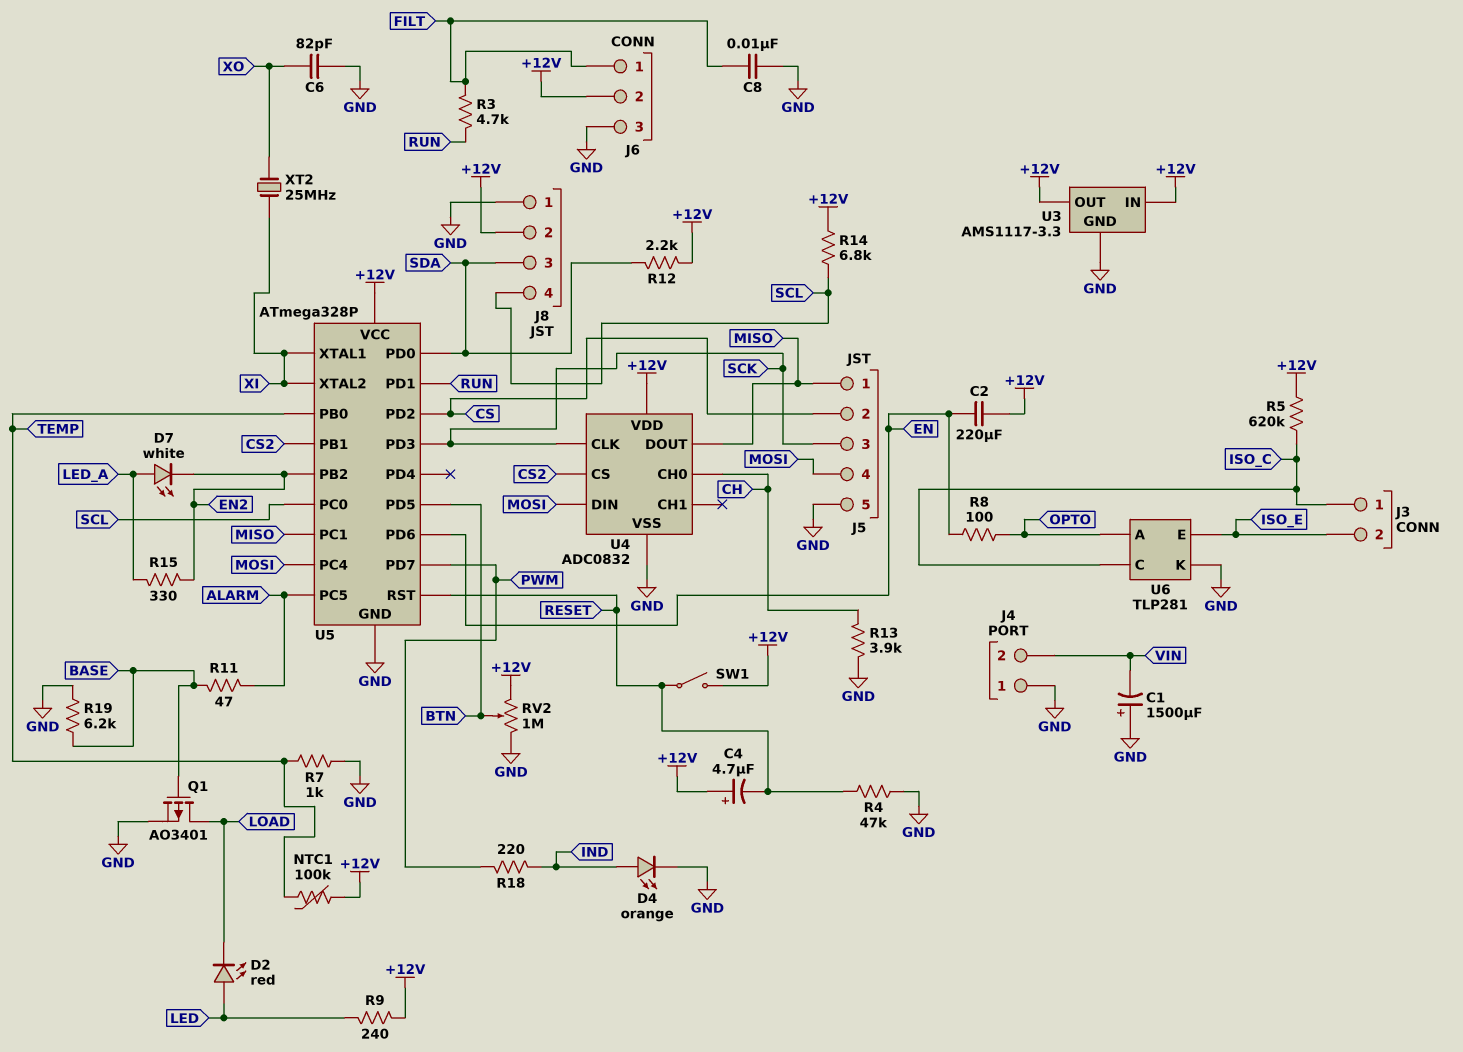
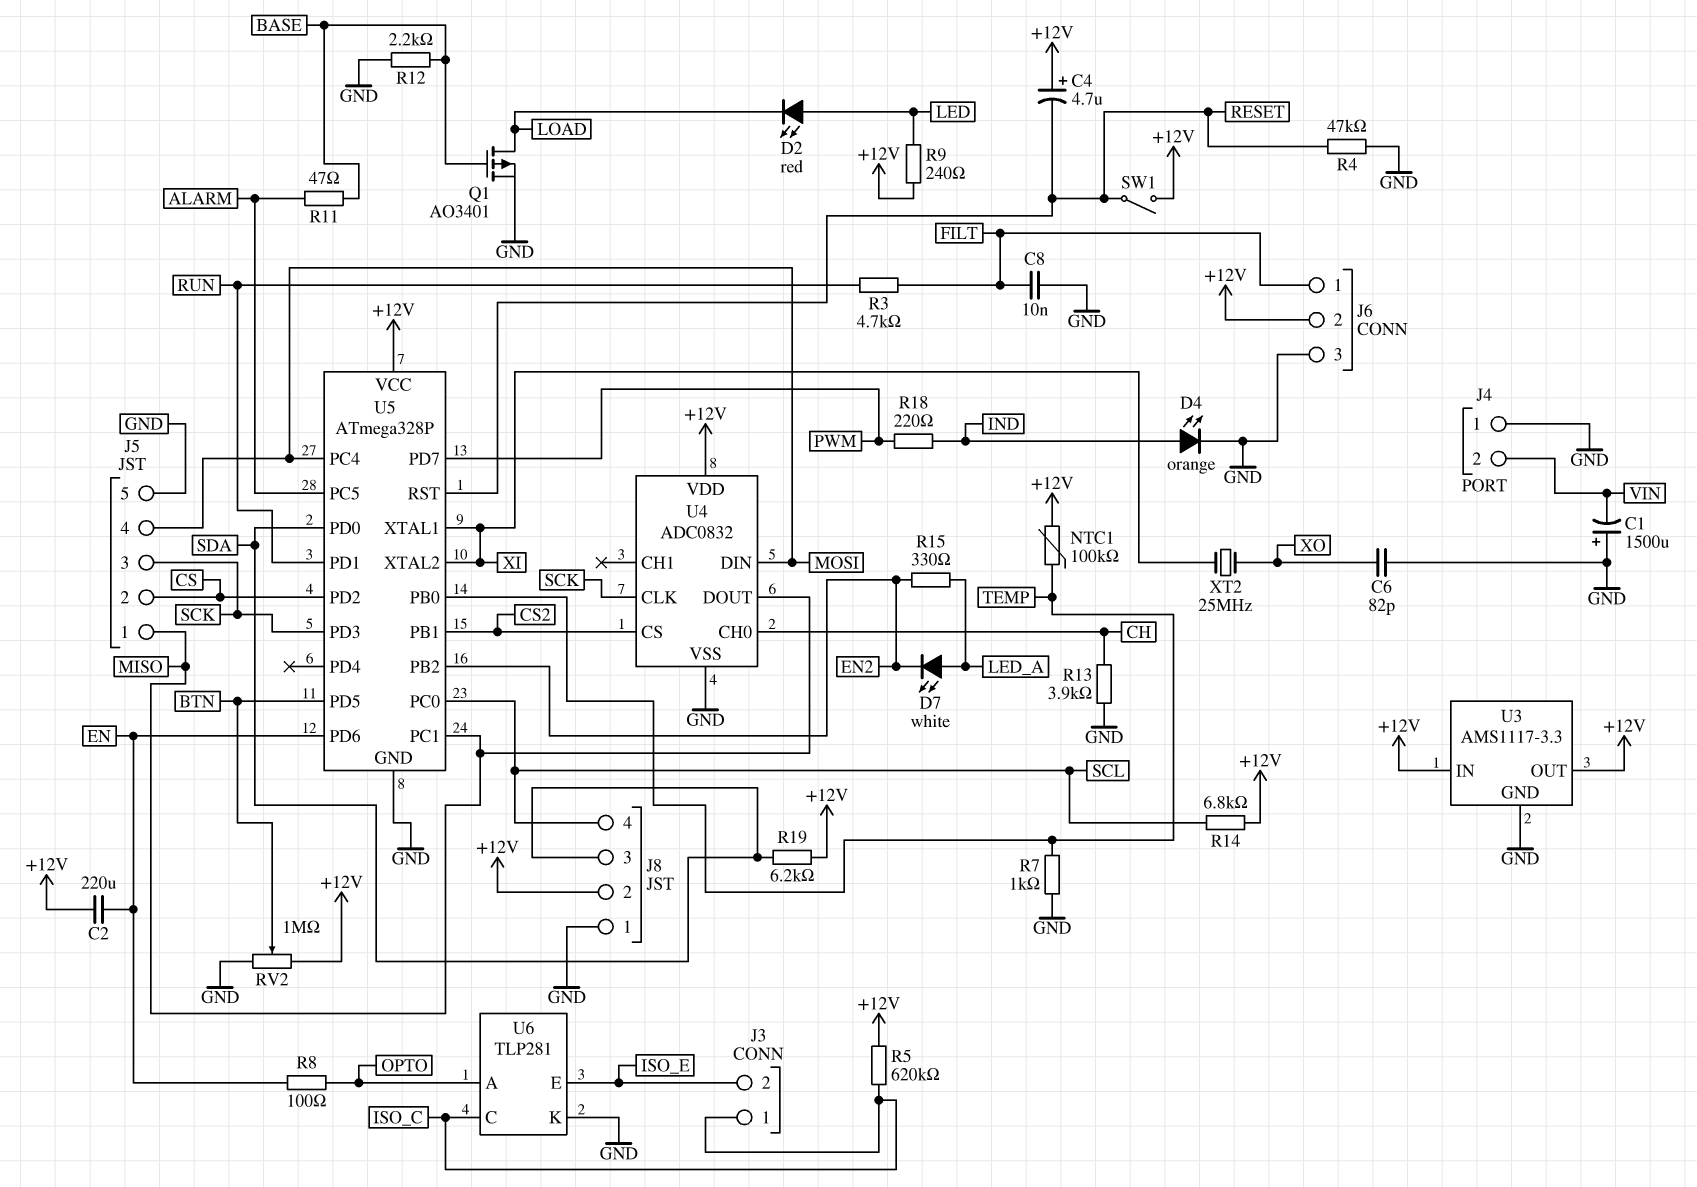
R12: 2.2k (+12V, SDA) -> 2.2k (BASE, GND)
R19: 6.2k (BASE, GND) -> 6.2k (+12V, SDA)

